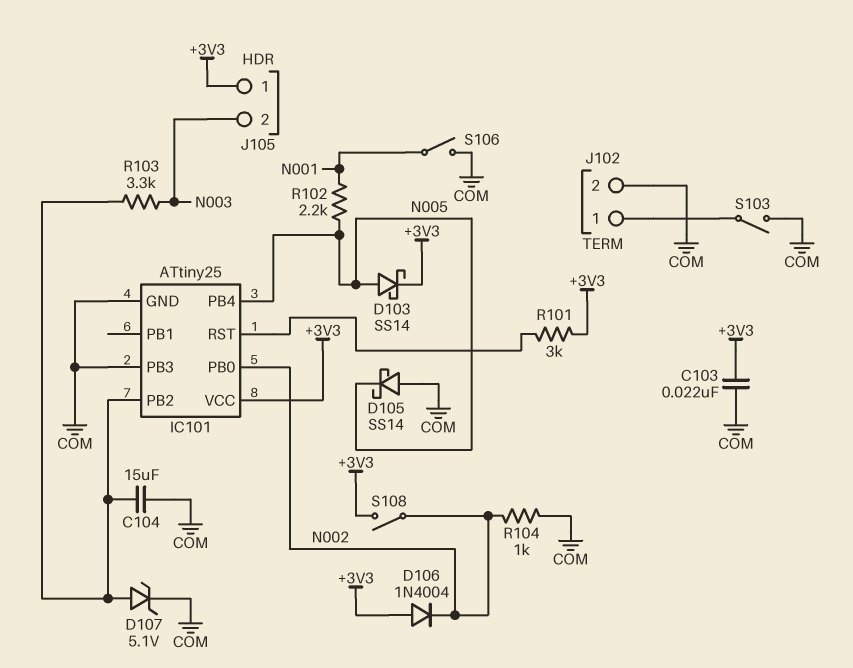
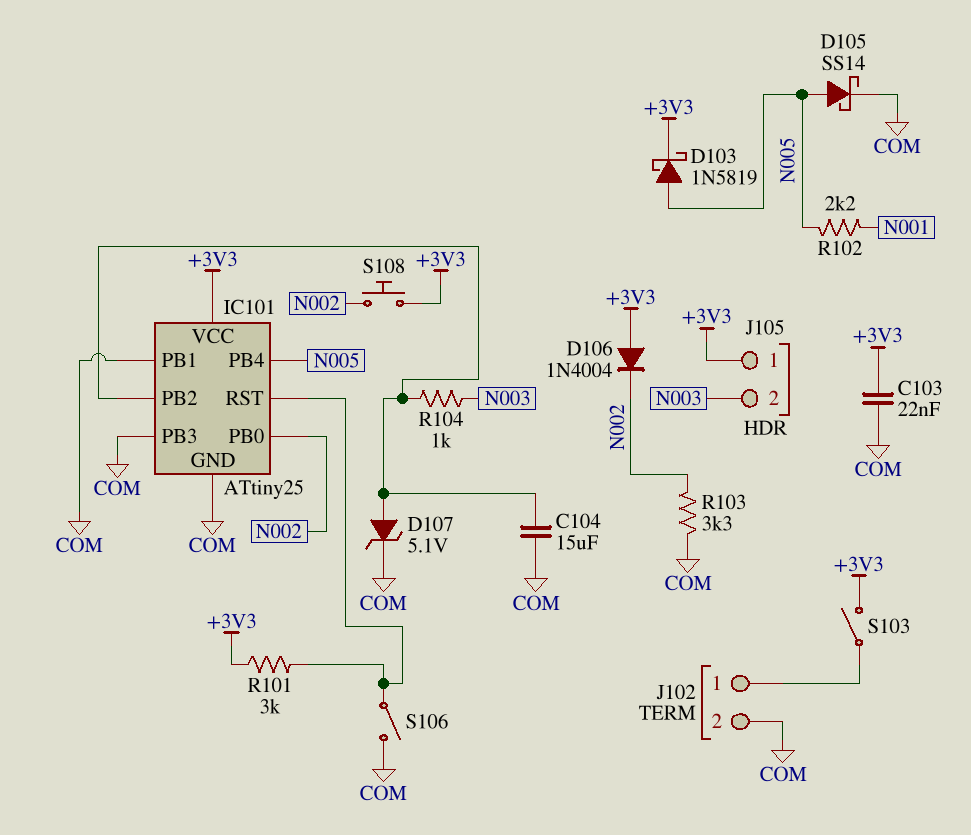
D103: schottky SS14 (A N005, K +3V3) -> schottky 1N5819 (A N005, K +3V3)
D105: schottky SS14 (A COM, K N005) -> schottky SS14 (A N005, K COM)
IC101 pin PB1: none -> COM
R103: 3.3k (IC101/PB2, N003) -> 3.3k (COM, N002)
R104: 1k (COM, N002) -> 1k (IC101/PB2, N003)
S103: switch (COM, J102/1) -> switch (+3V3, J102/1)
S106: switch (COM, N001) -> switch (COM, IC101/RST)
S108: switch (+3V3, N002) -> button (+3V3, N002)

